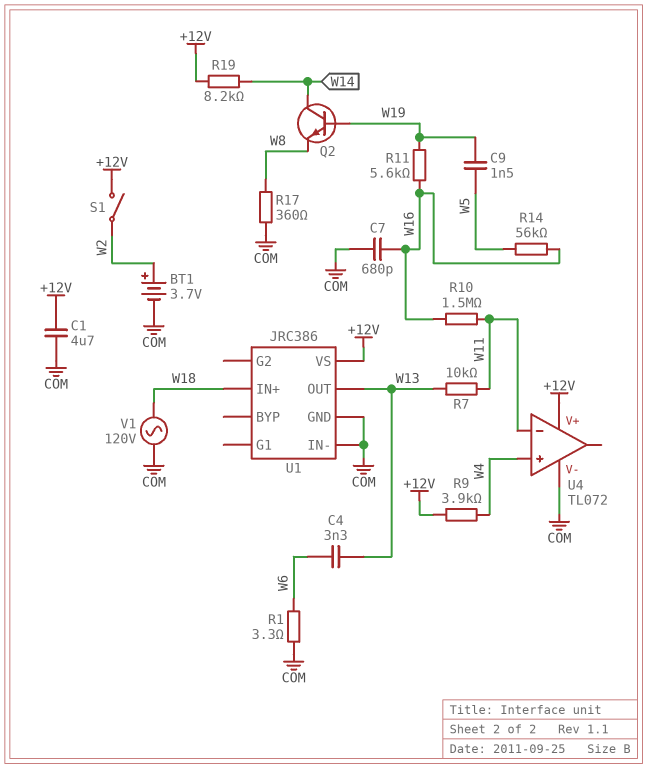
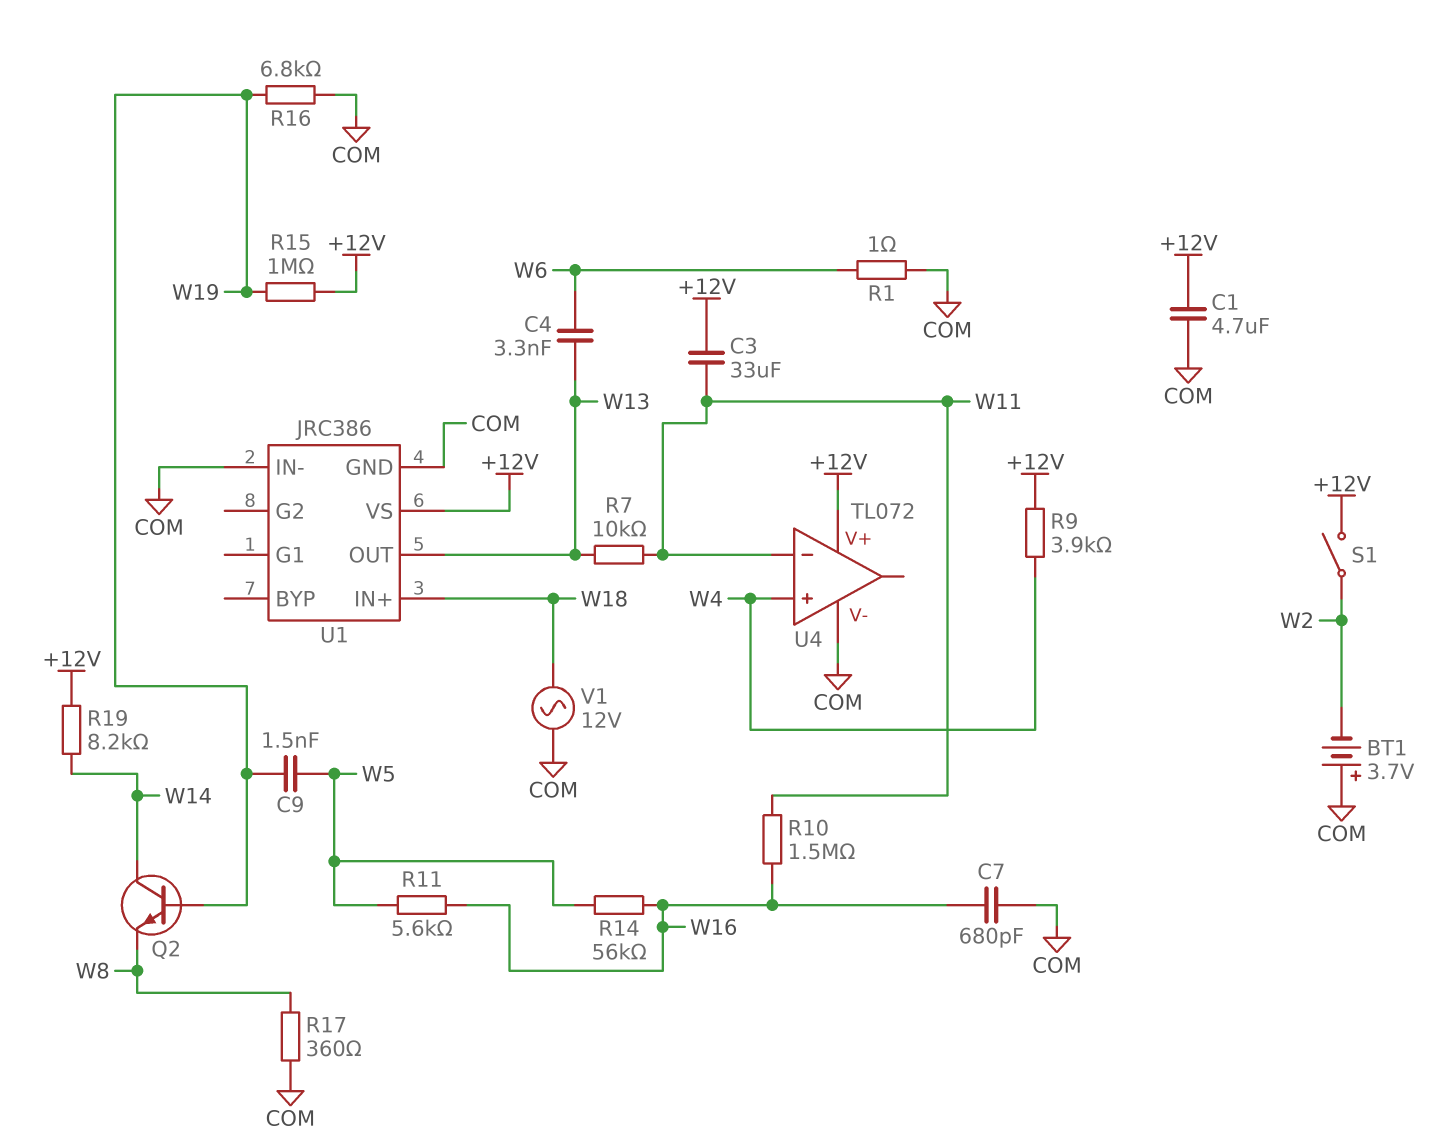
BT1: 3.7V (plus W2, minus COM) -> 3.7V (plus COM, minus W2)
C3: none -> 33uF (+12V, W11)
R1: 3.3 (COM, W6) -> 1 (COM, W6)
R11: 5.6k (W16, W19) -> 5.6k (W5, W16)
R15: none -> 1M (+12V, W19)
R16: none -> 6.8k (COM, W19)
V1: AC 120V (COM, W18) -> AC 12V (COM, W18)

